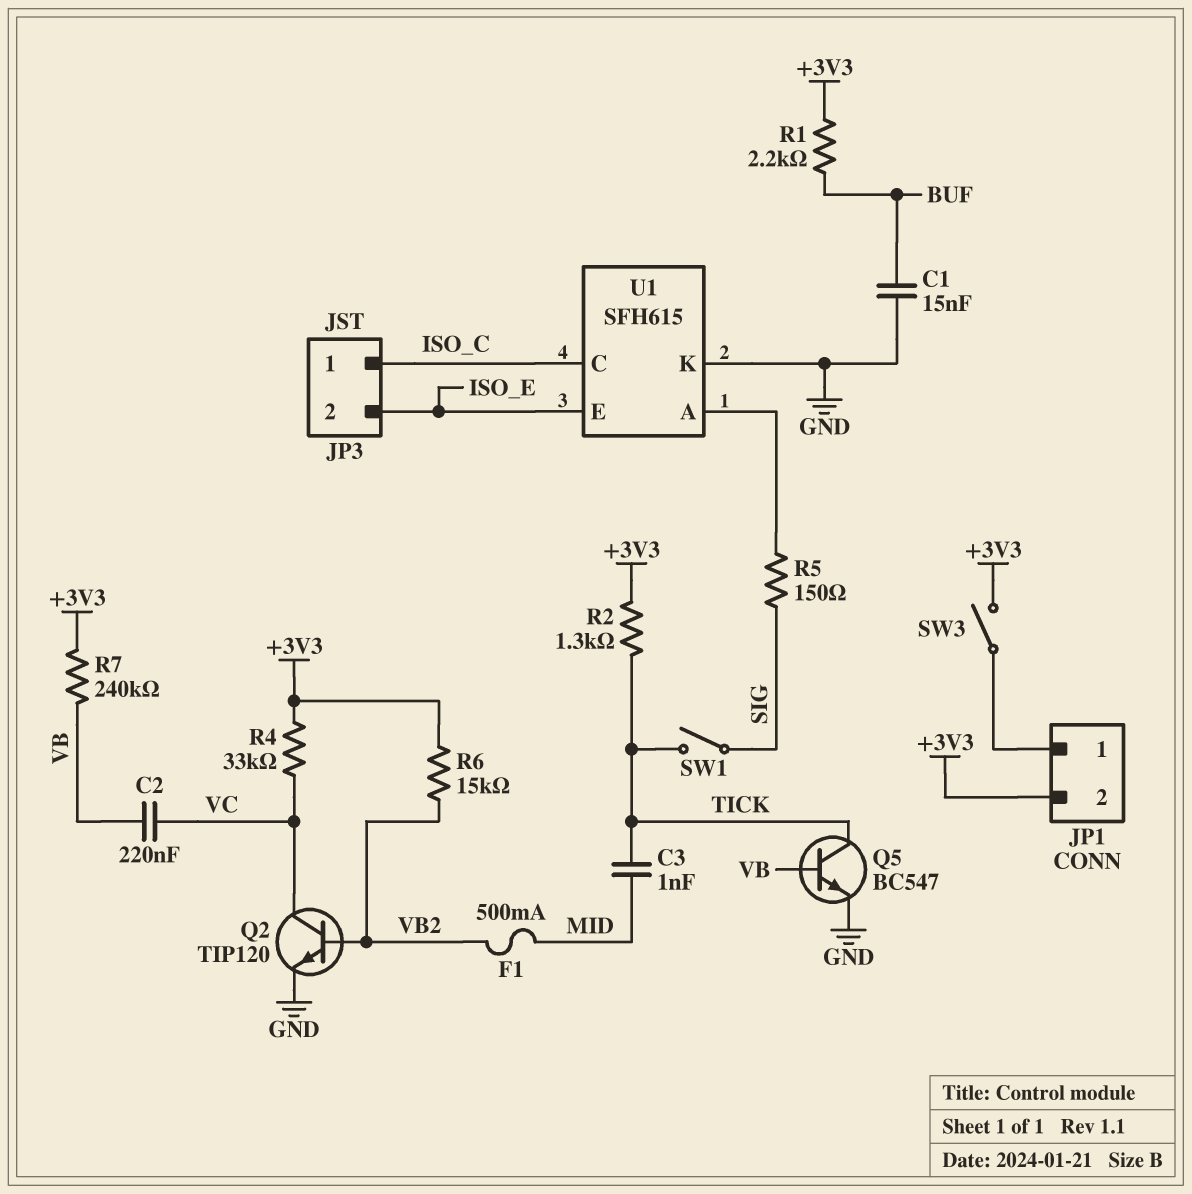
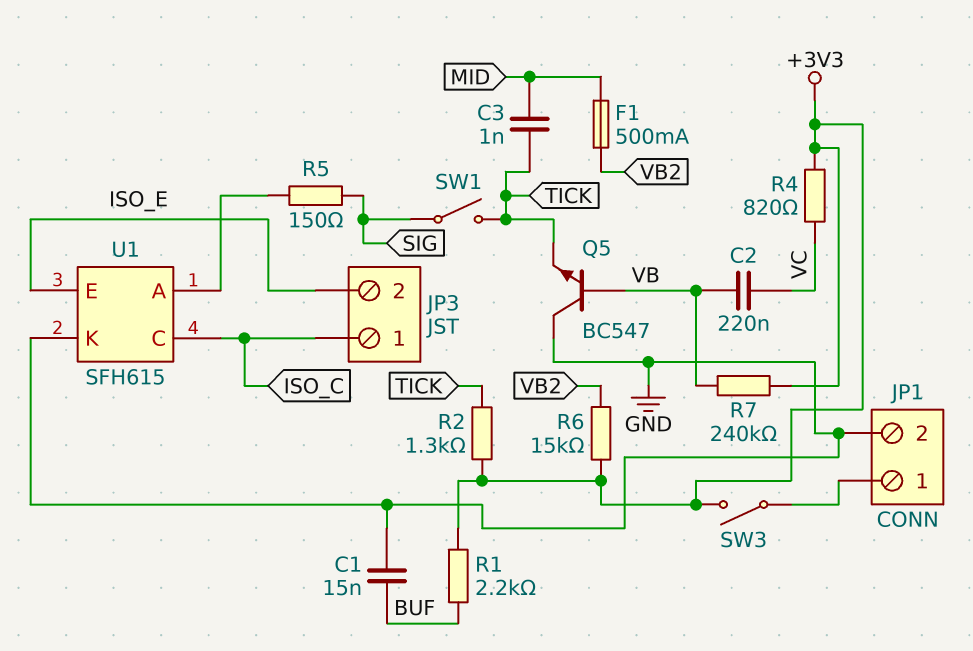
JP1 pin 2: +3V3 -> GND
Q2: NPN TIP120 (B VB2, C VC, E GND) -> none
Q5: NPN BC547 (B VB, C TICK, E GND) -> NPN BC547 (B VB, C GND, E TICK)
R4: 33k (+3V3, VC) -> 820 (+3V3, VC)

